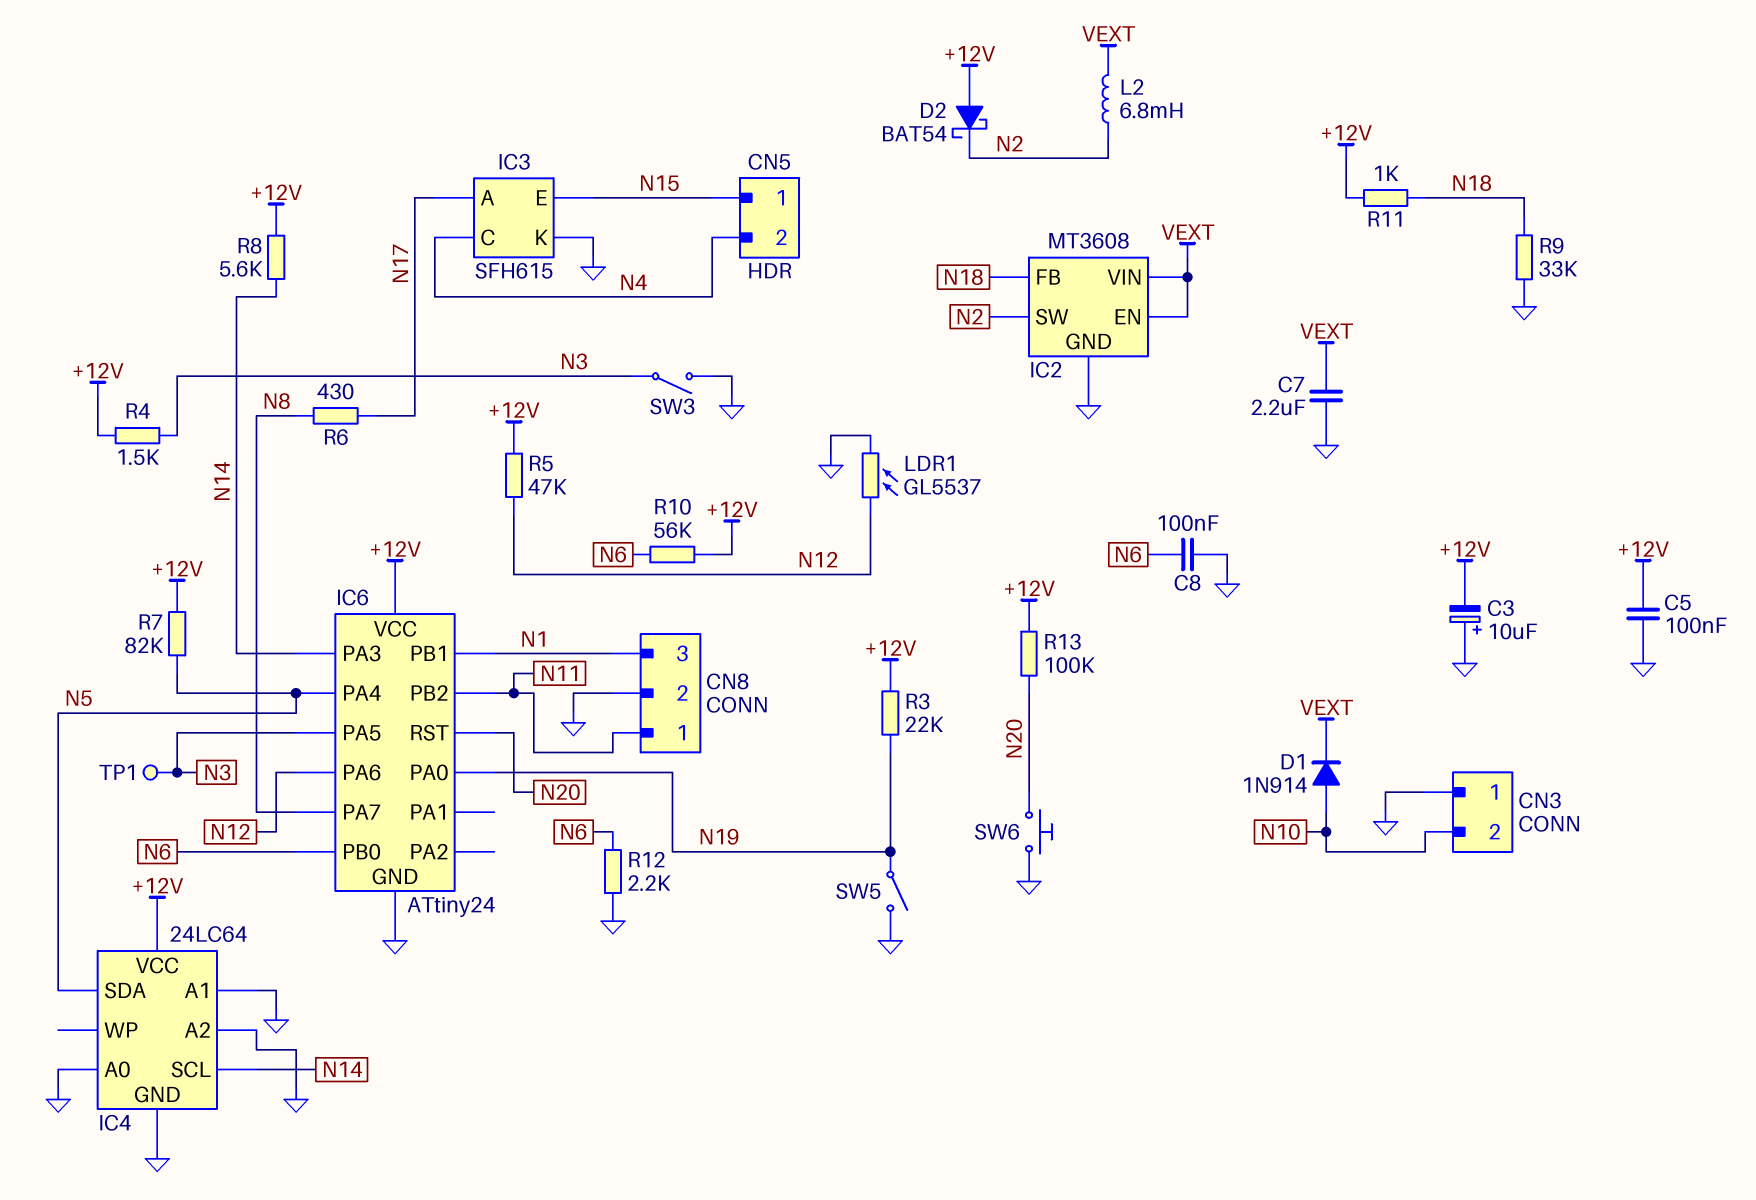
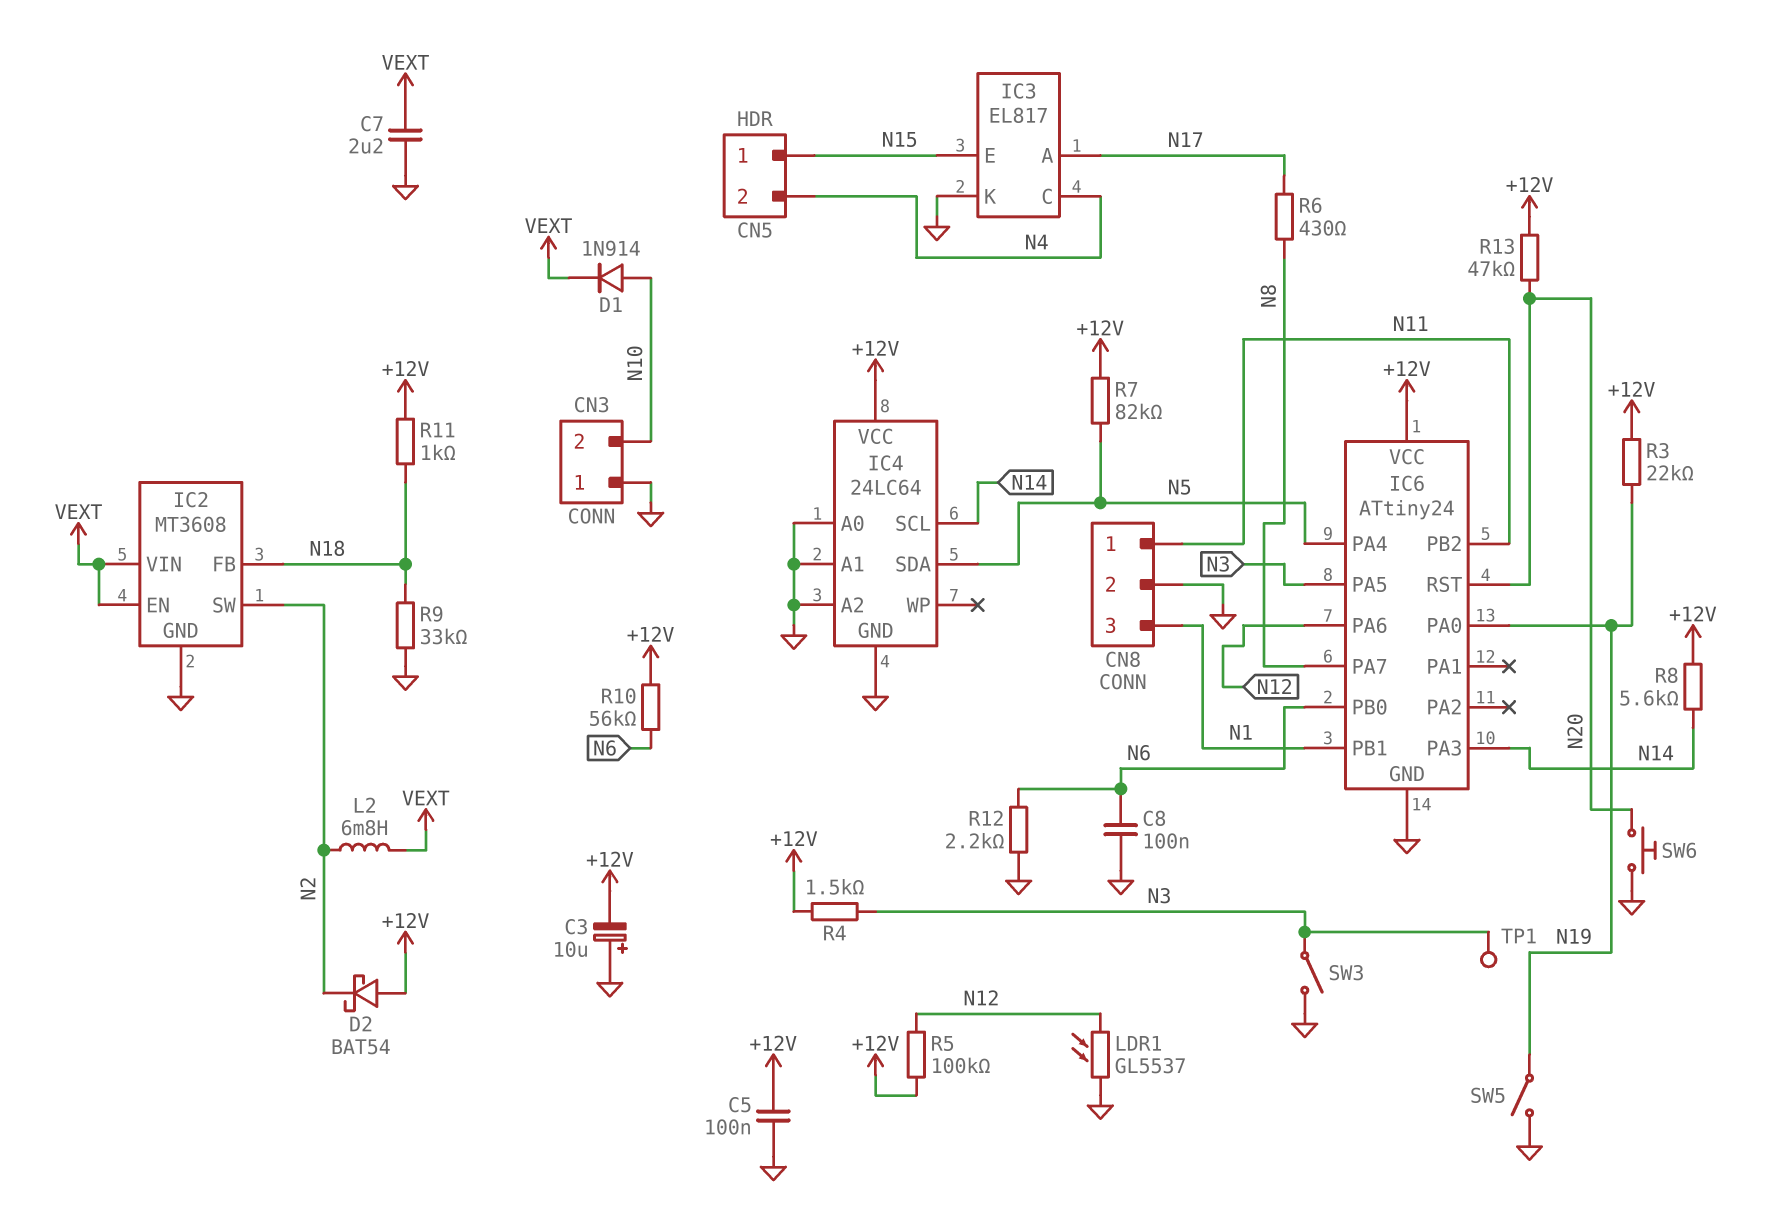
IC3: SFH615 -> EL817
R5: 47k (+12V, N12) -> 100k (+12V, N12)
R13: 100k (+12V, N20) -> 47k (+12V, N20)

